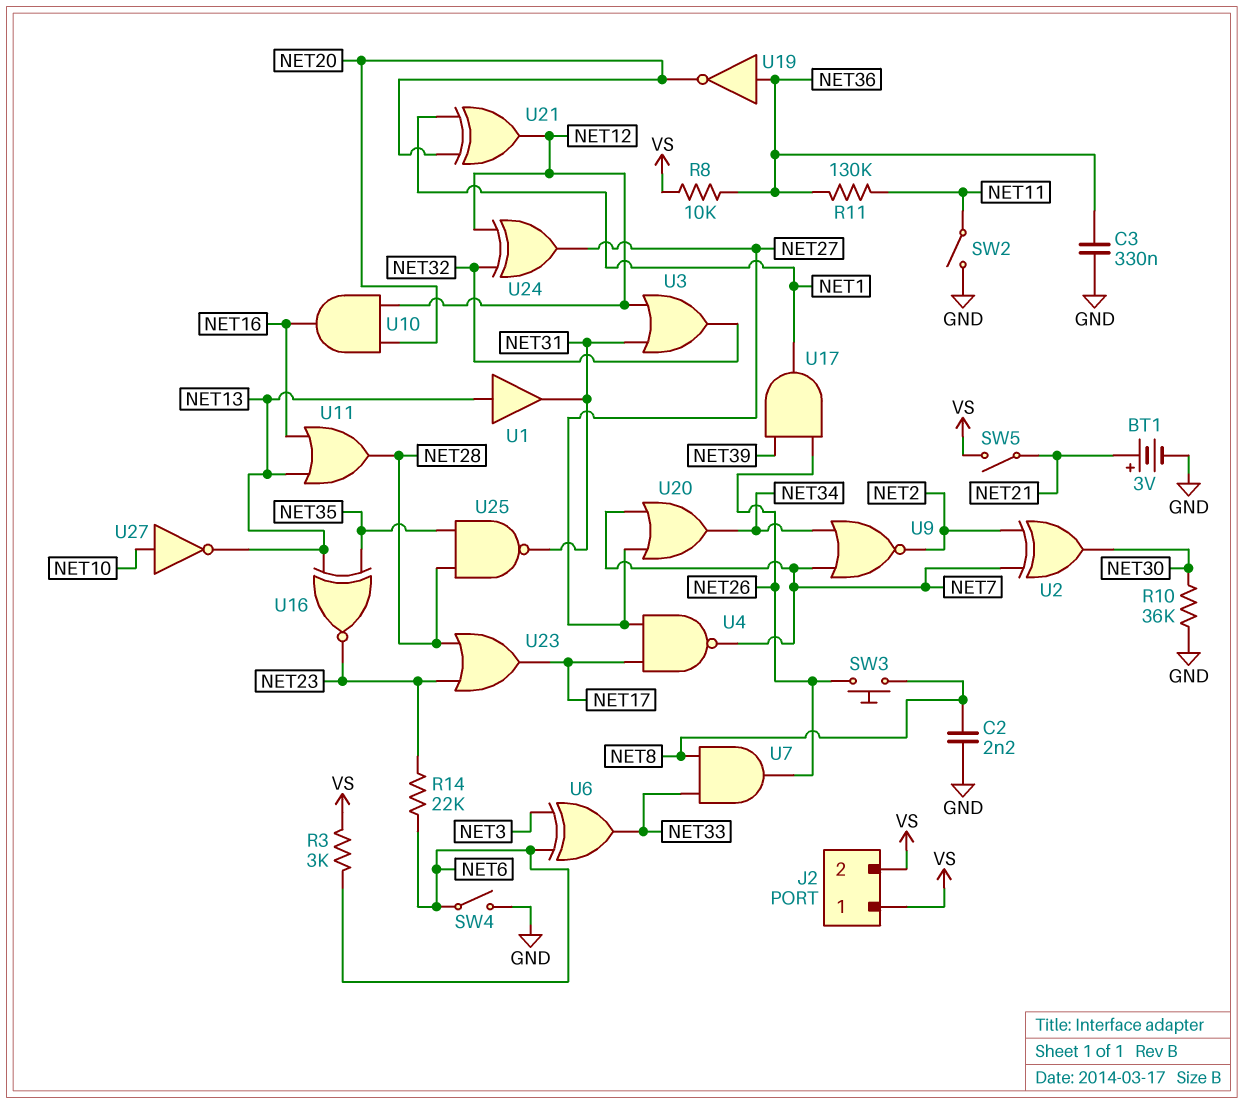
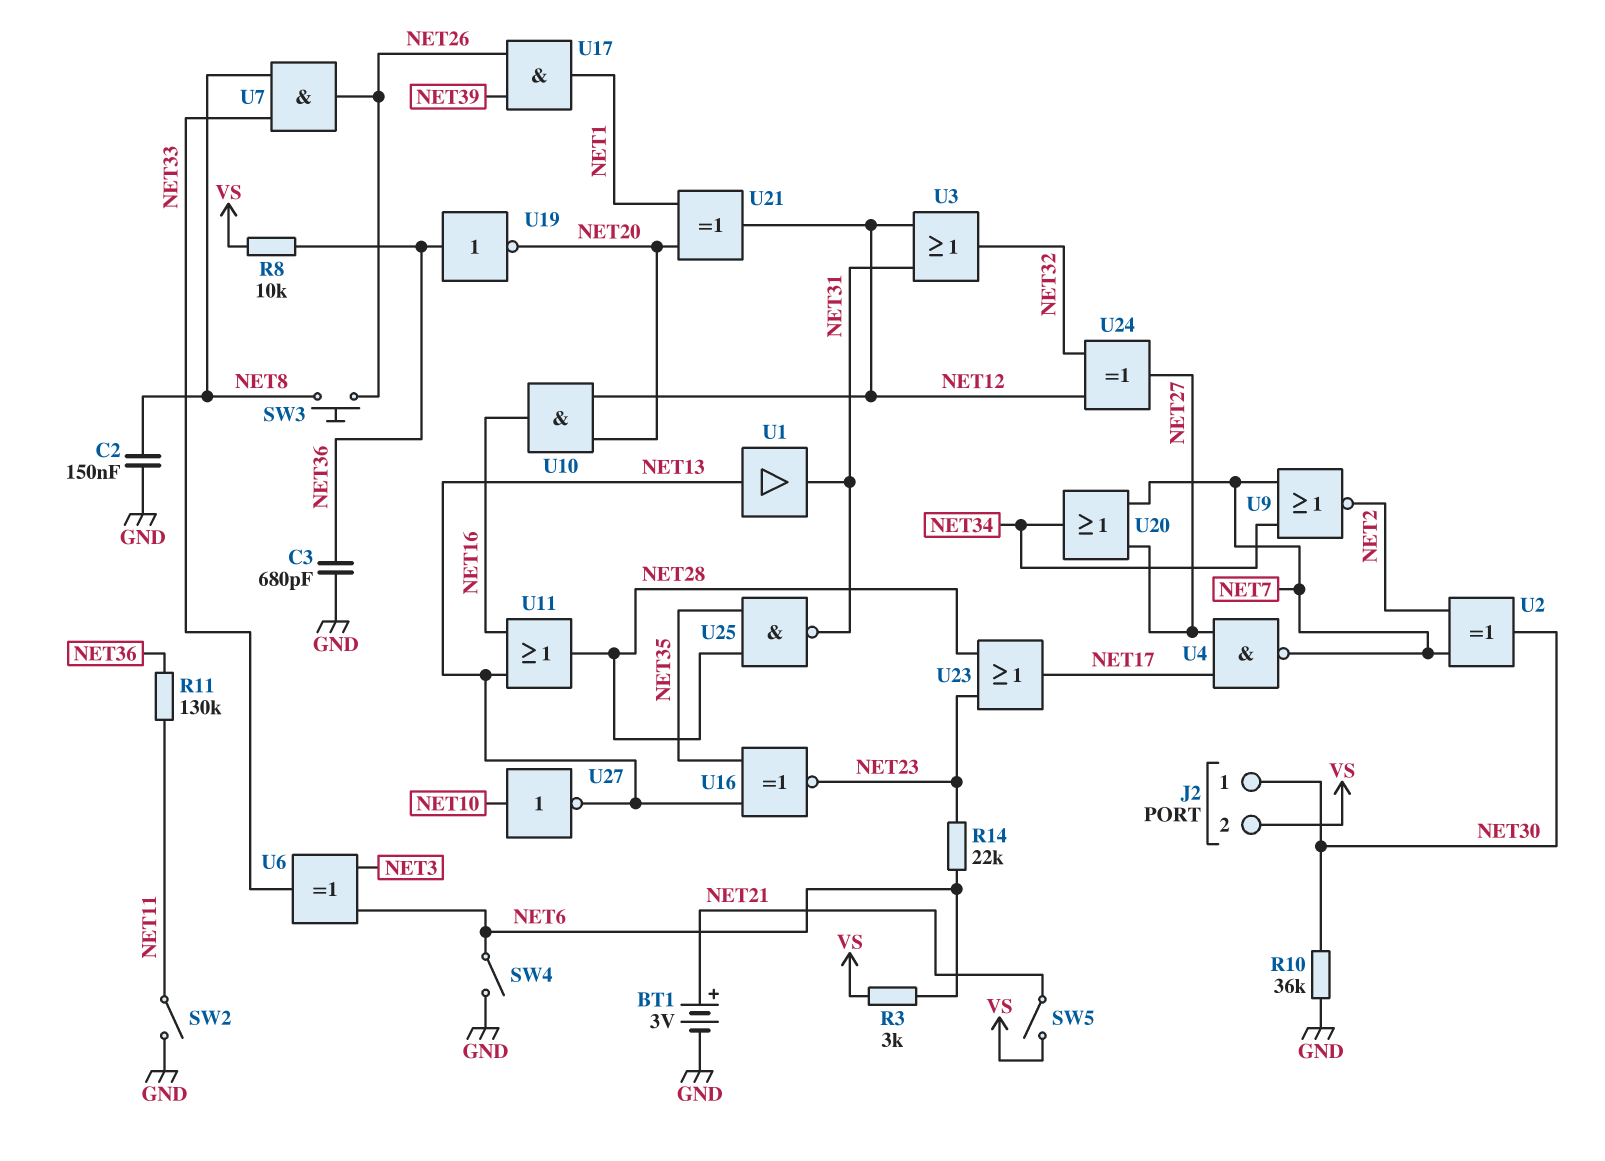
C2: 2.2nF (GND, NET8) -> 150nF (GND, NET8)
C3: 330nF (GND, NET36) -> 680pF (GND, NET36)
J2 pin 1: VS -> NET30

